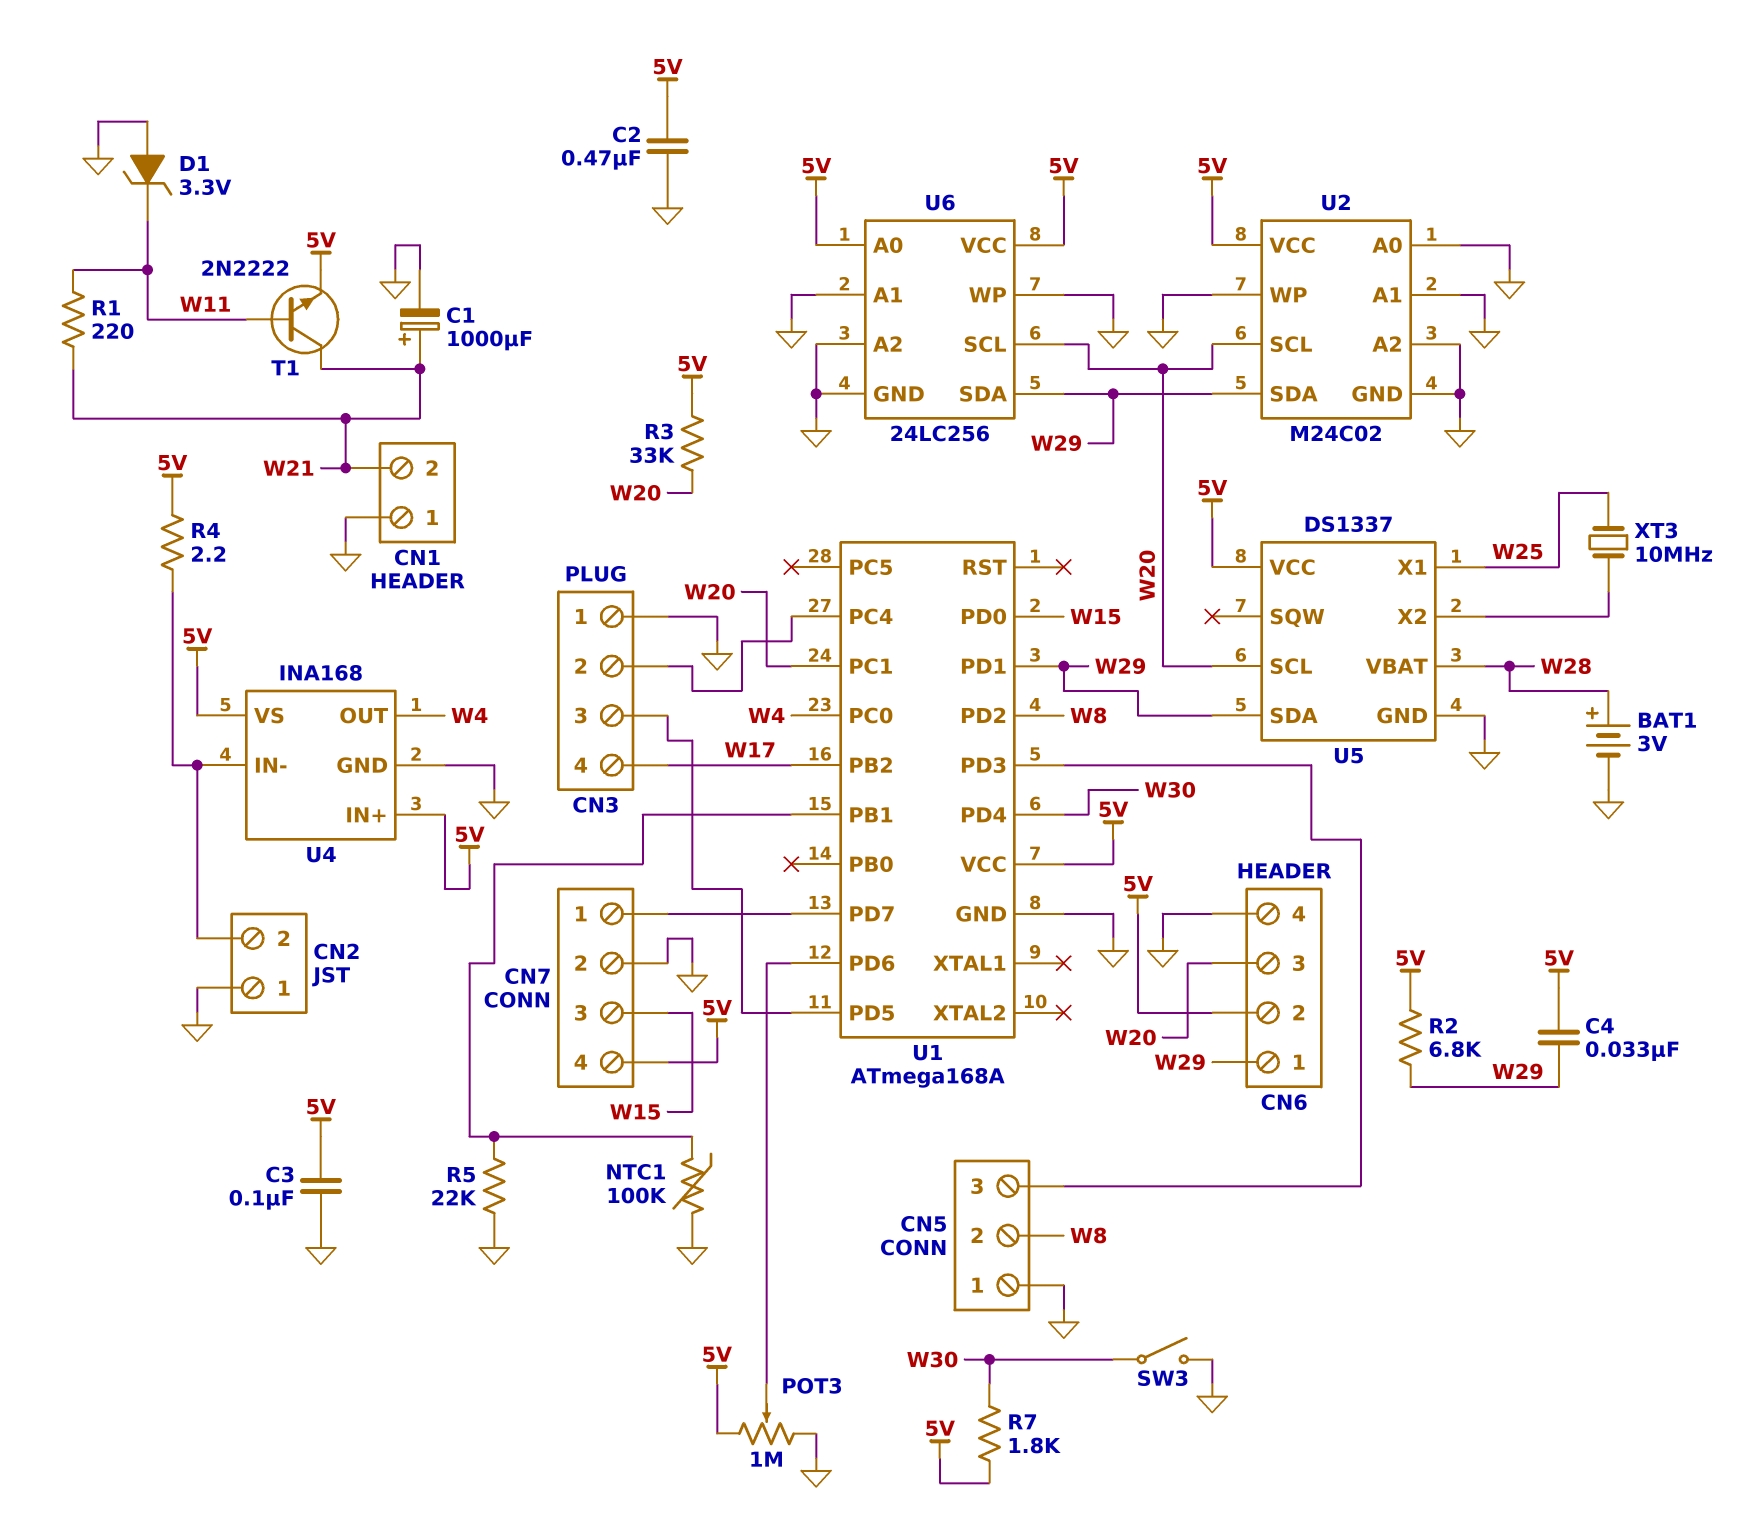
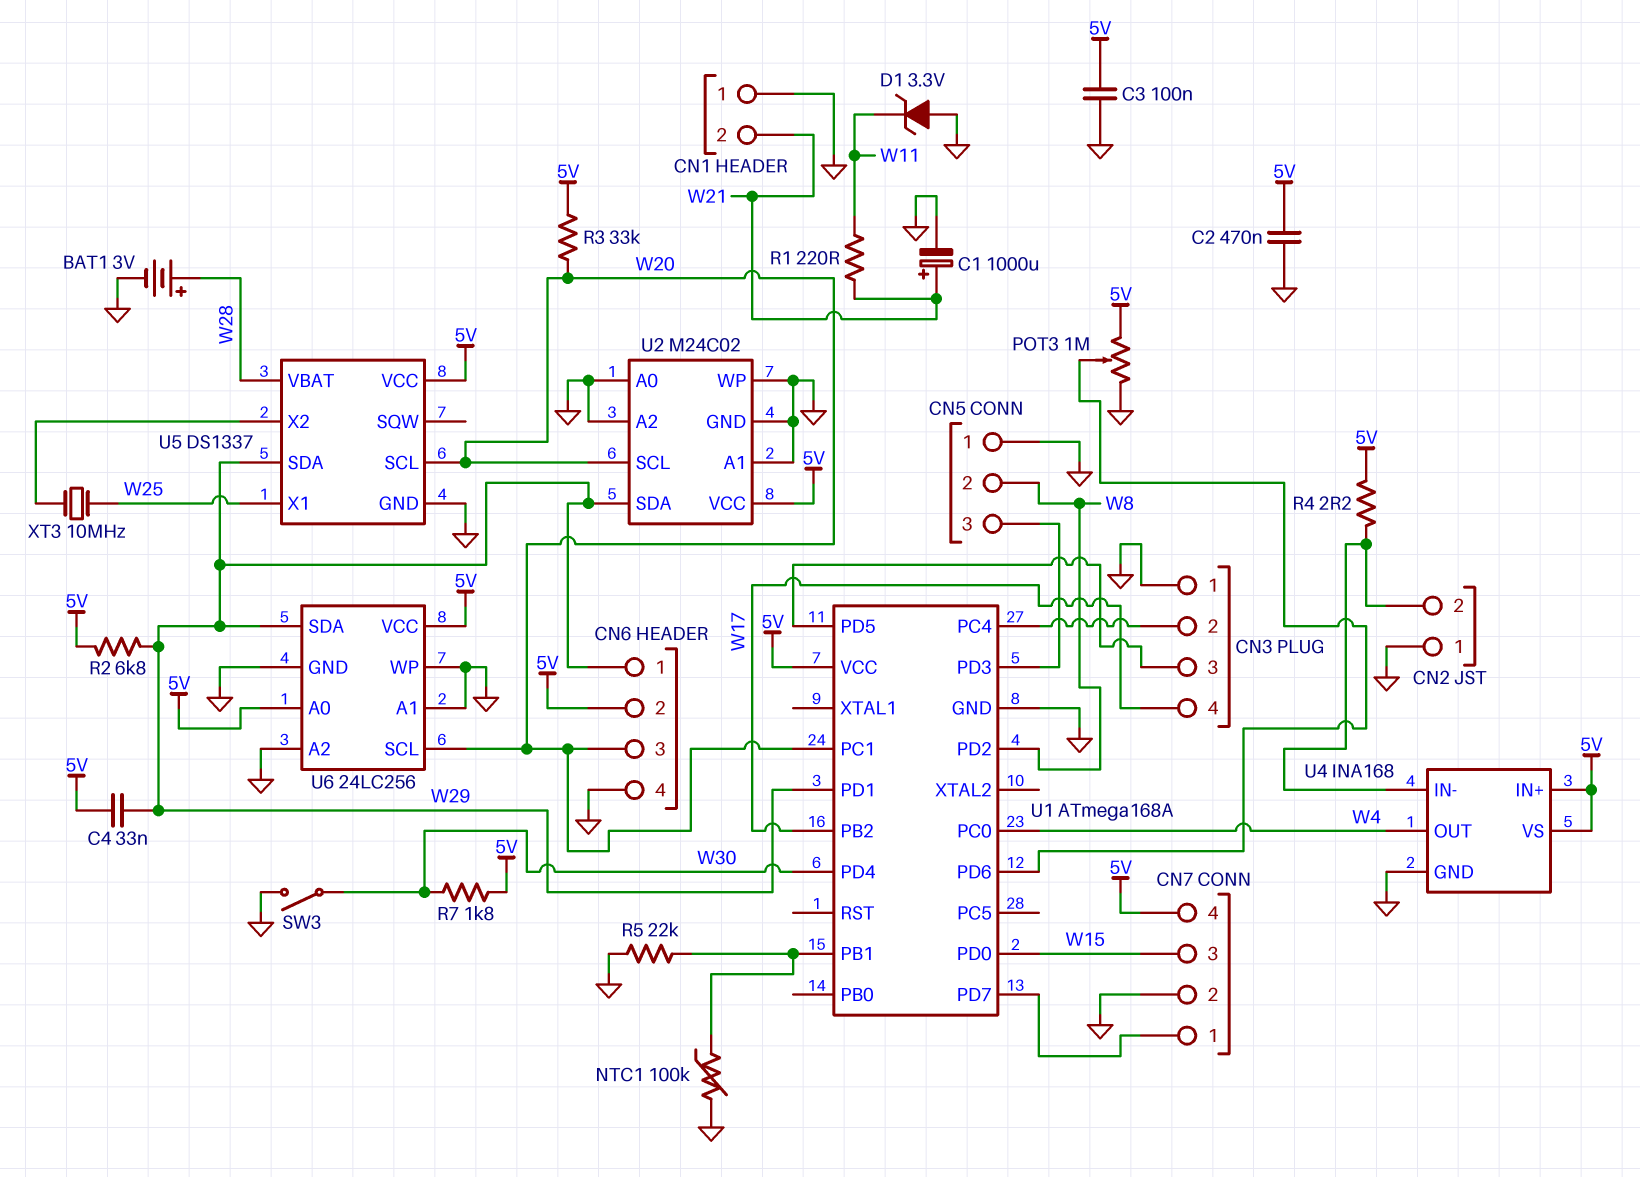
T1: NPN 2N2222 (B W11, C W21, E 5V) -> none

